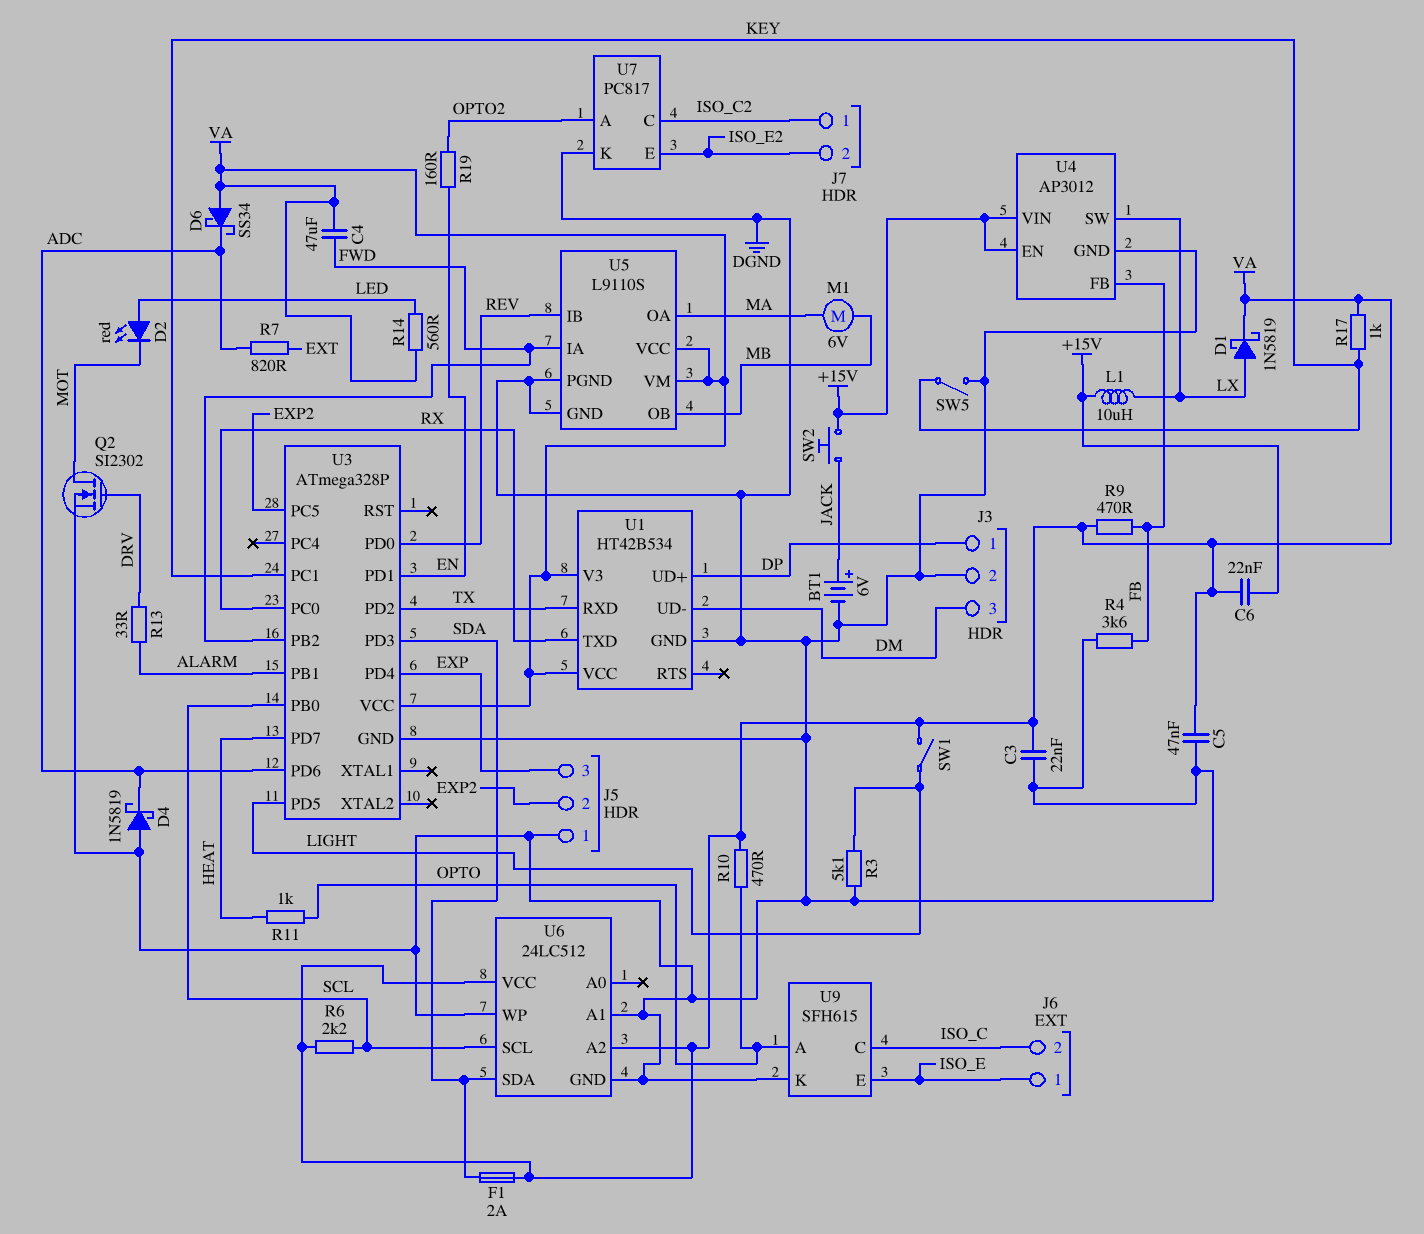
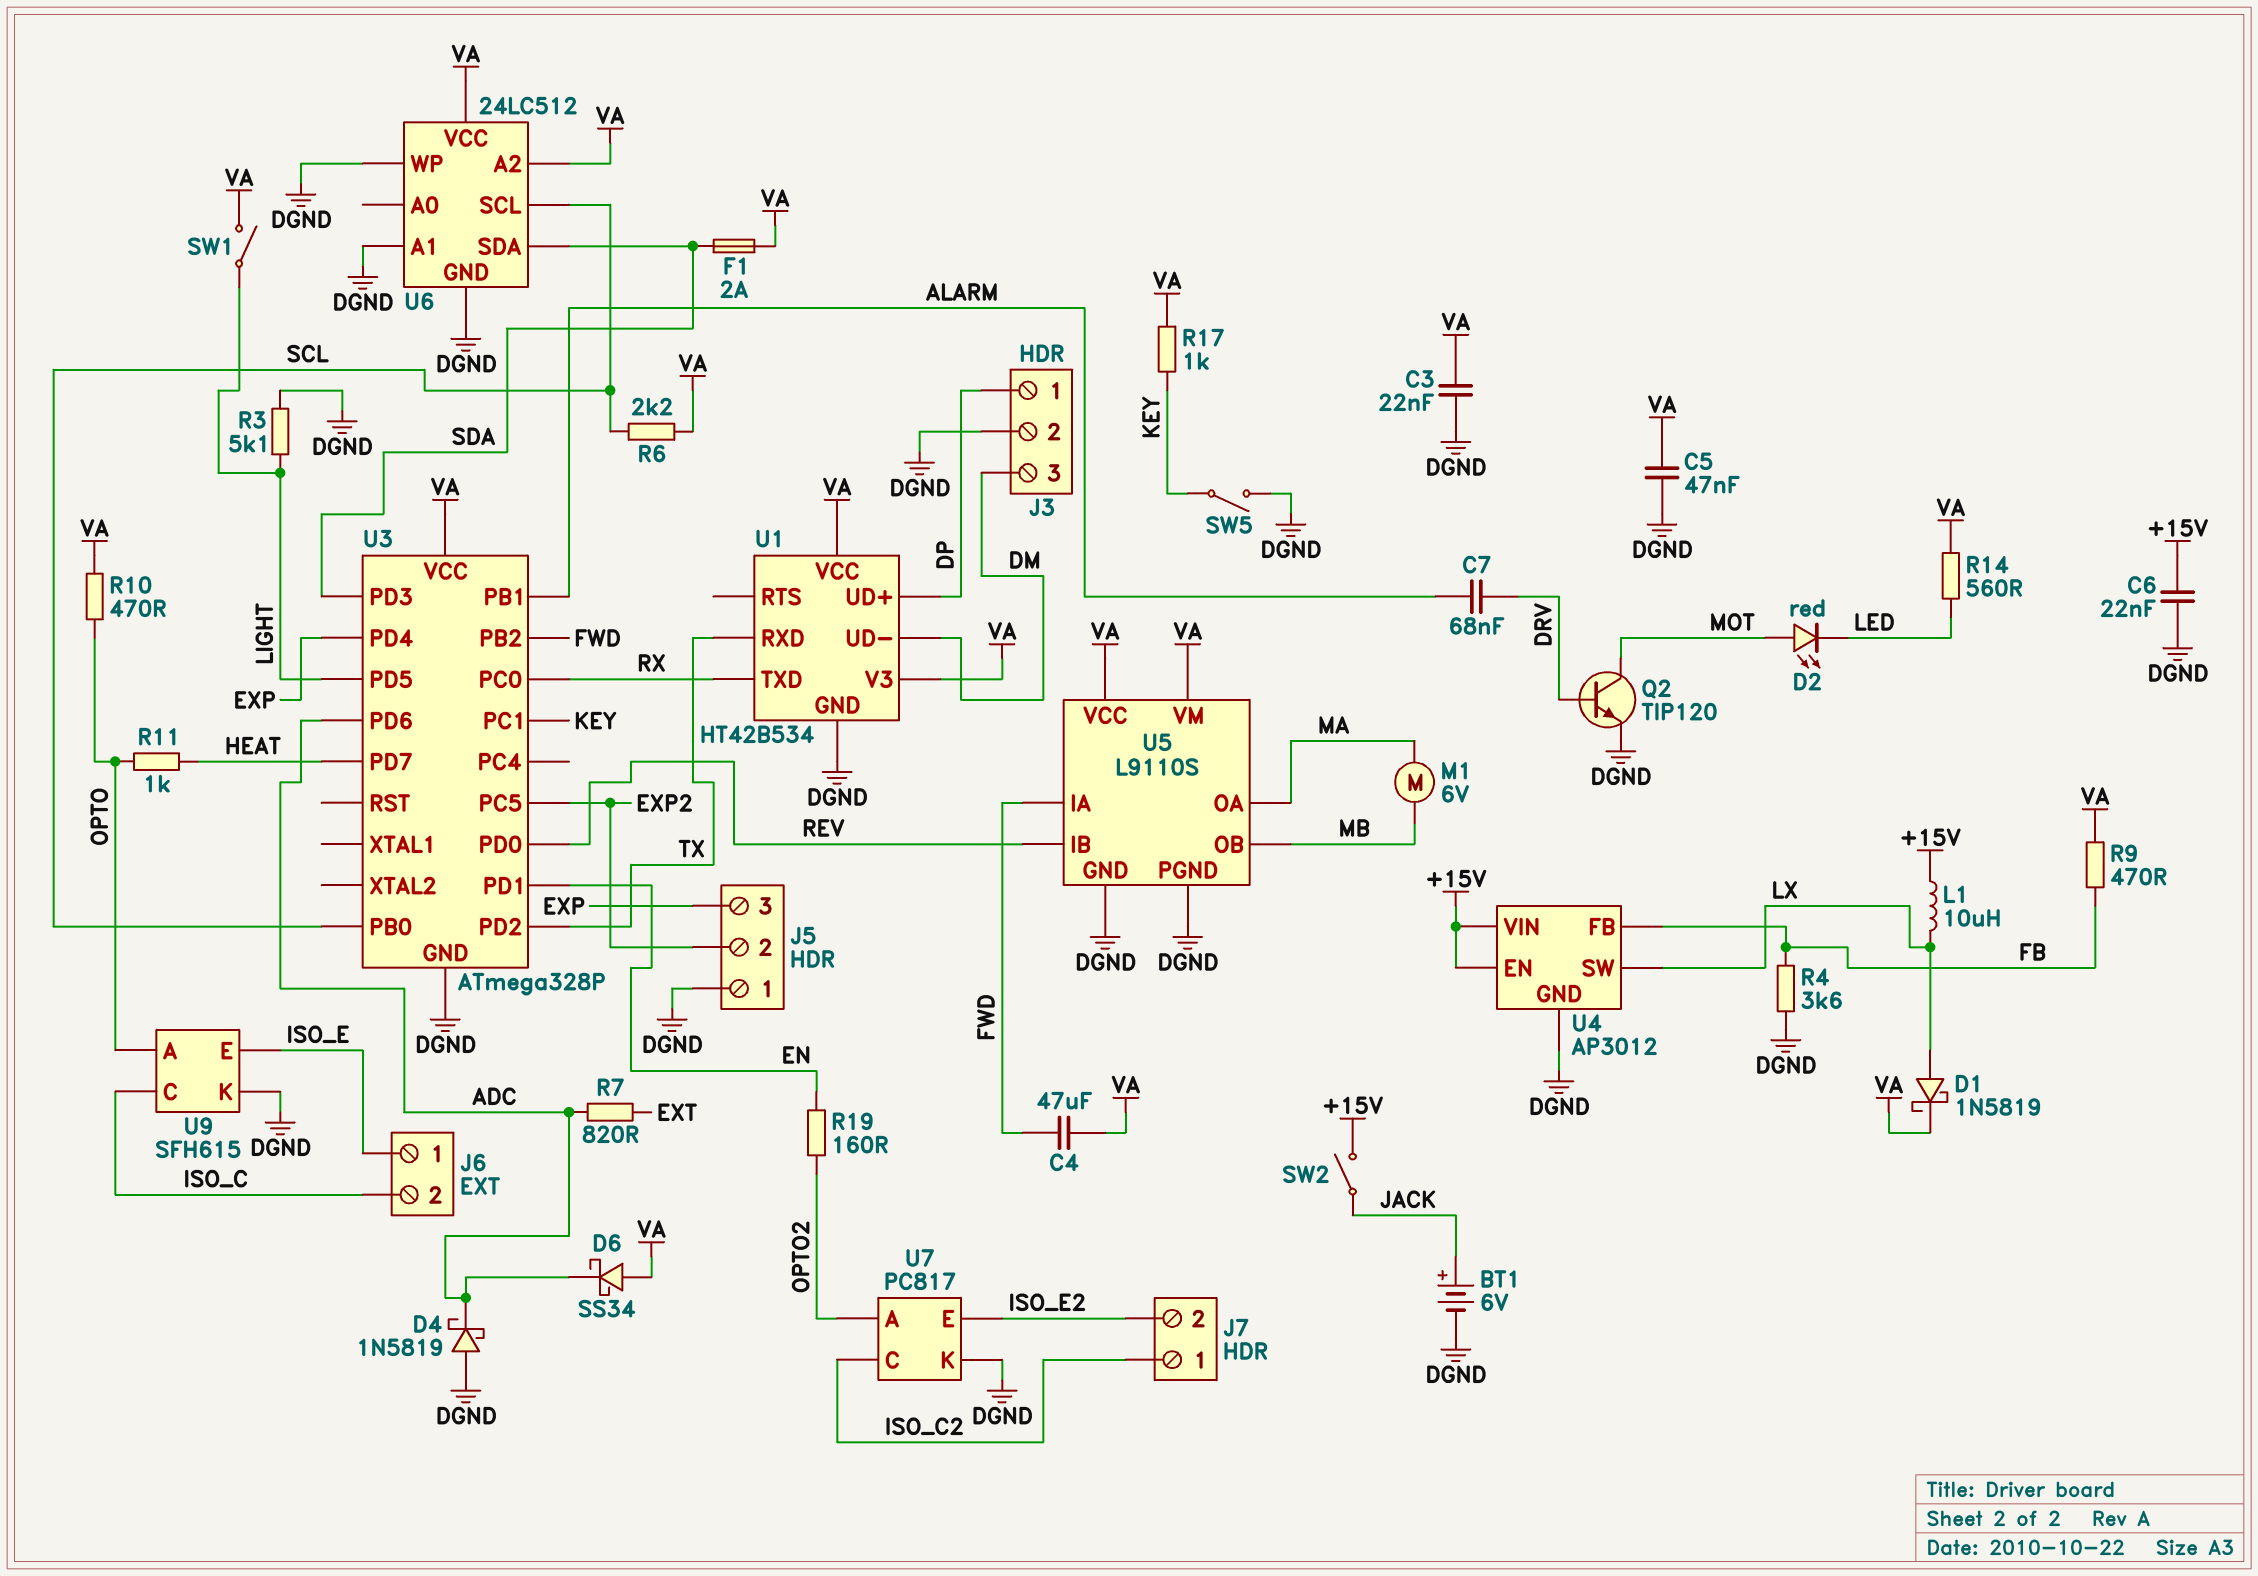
C6: 22nF (+15V, VA) -> 22nF (+15V, DGND)
C7: none -> 68nF (ALARM, DRV)
D2: LED red (A LED, K MOT) -> LED red (A MOT, K LED)
Q2: NMOS SI2302 (G DRV, D MOT, S DGND) -> NPN TIP120 (B DRV, C MOT, E DGND)
R13: 33 (ALARM, DRV) -> none
SW2: button (+15V, JACK) -> switch (+15V, JACK)

